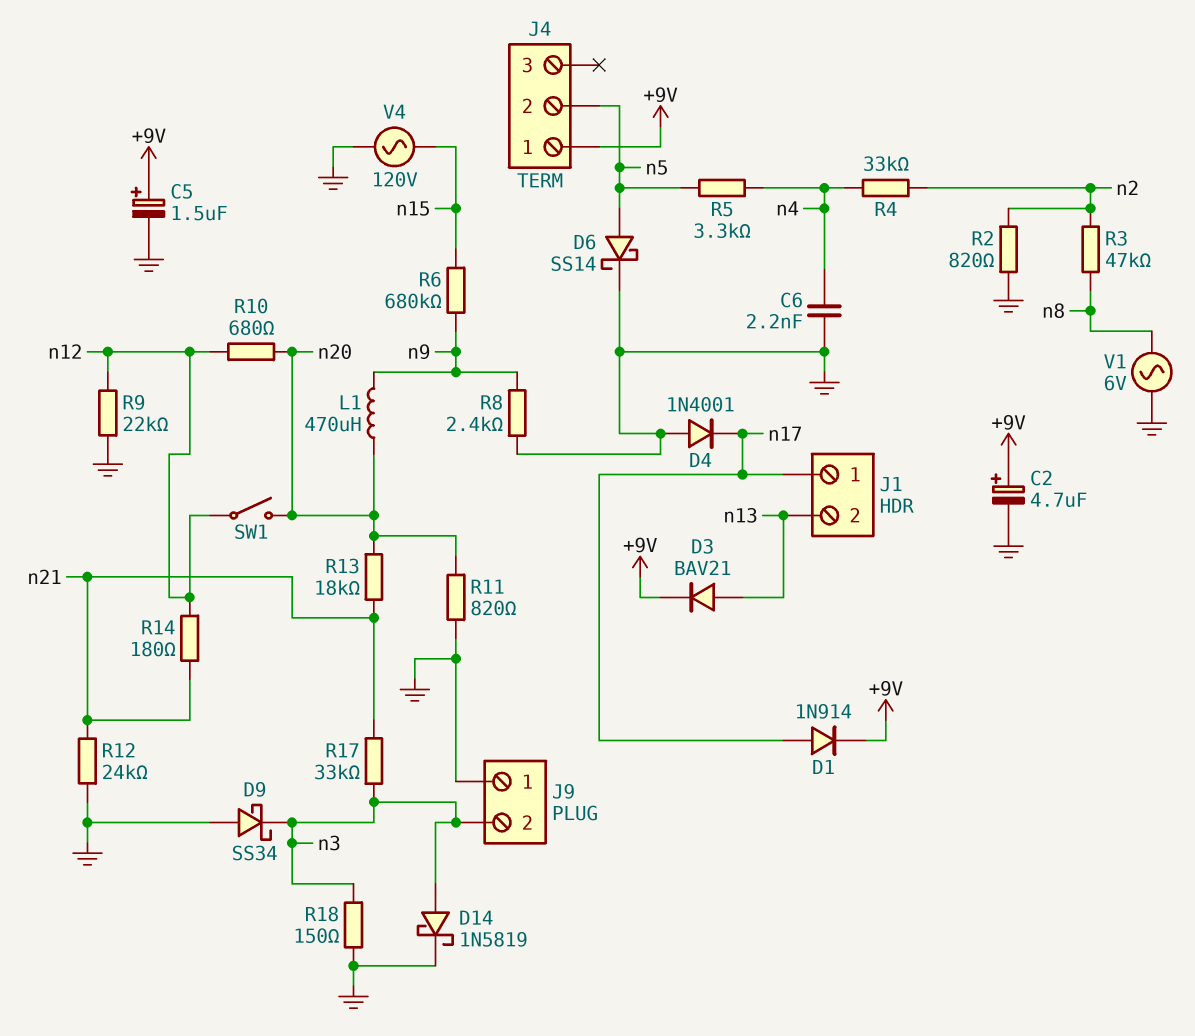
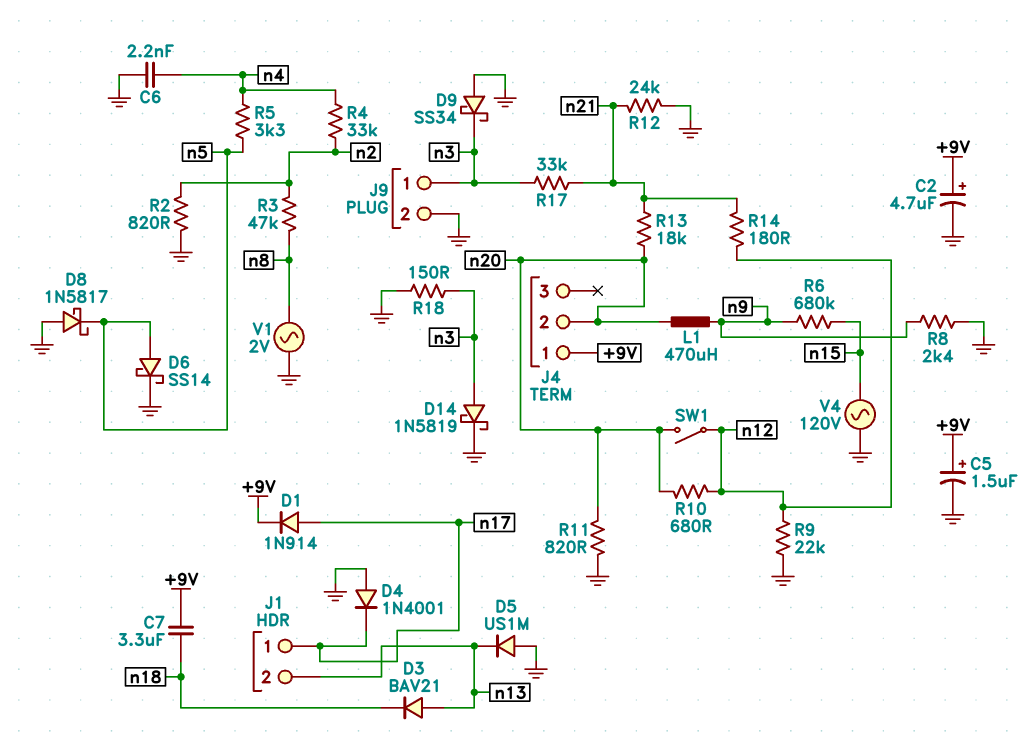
C7: none -> 3.3uF (+9V, n18)
D3: diode BAV21 (A n13, K +9V) -> diode BAV21 (A n13, K n18)
D5: none -> diode US1M (A GND, K n13)
D8: none -> schottky 1N5817 (A GND, K n5)
J4 pin 2: n5 -> n20
J9 pin 1: GND -> n3
J9 pin 2: n3 -> GND
V1: AC 6V (GND, n8) -> AC 2V (GND, n8)

